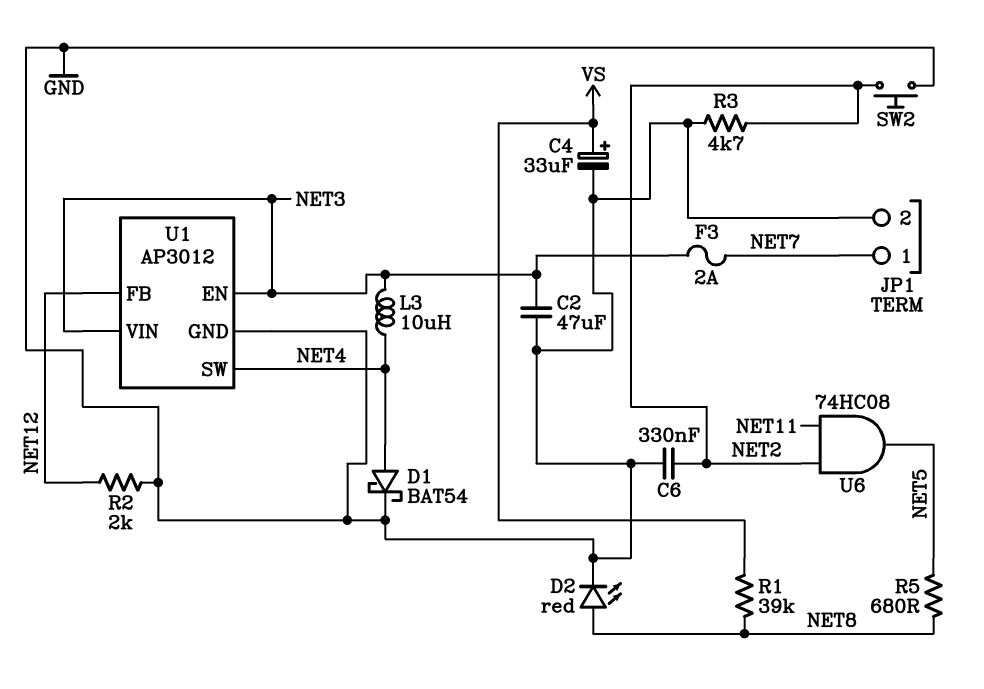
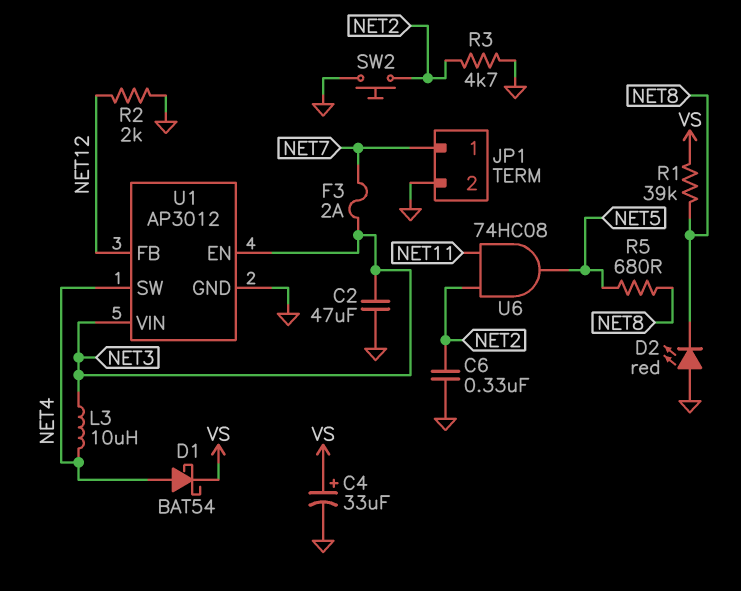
D1: schottky BAT54 (A NET4, K GND) -> schottky BAT54 (A NET4, K VS)
D2: LED red (A NET8, K GND) -> LED red (A GND, K NET8)

